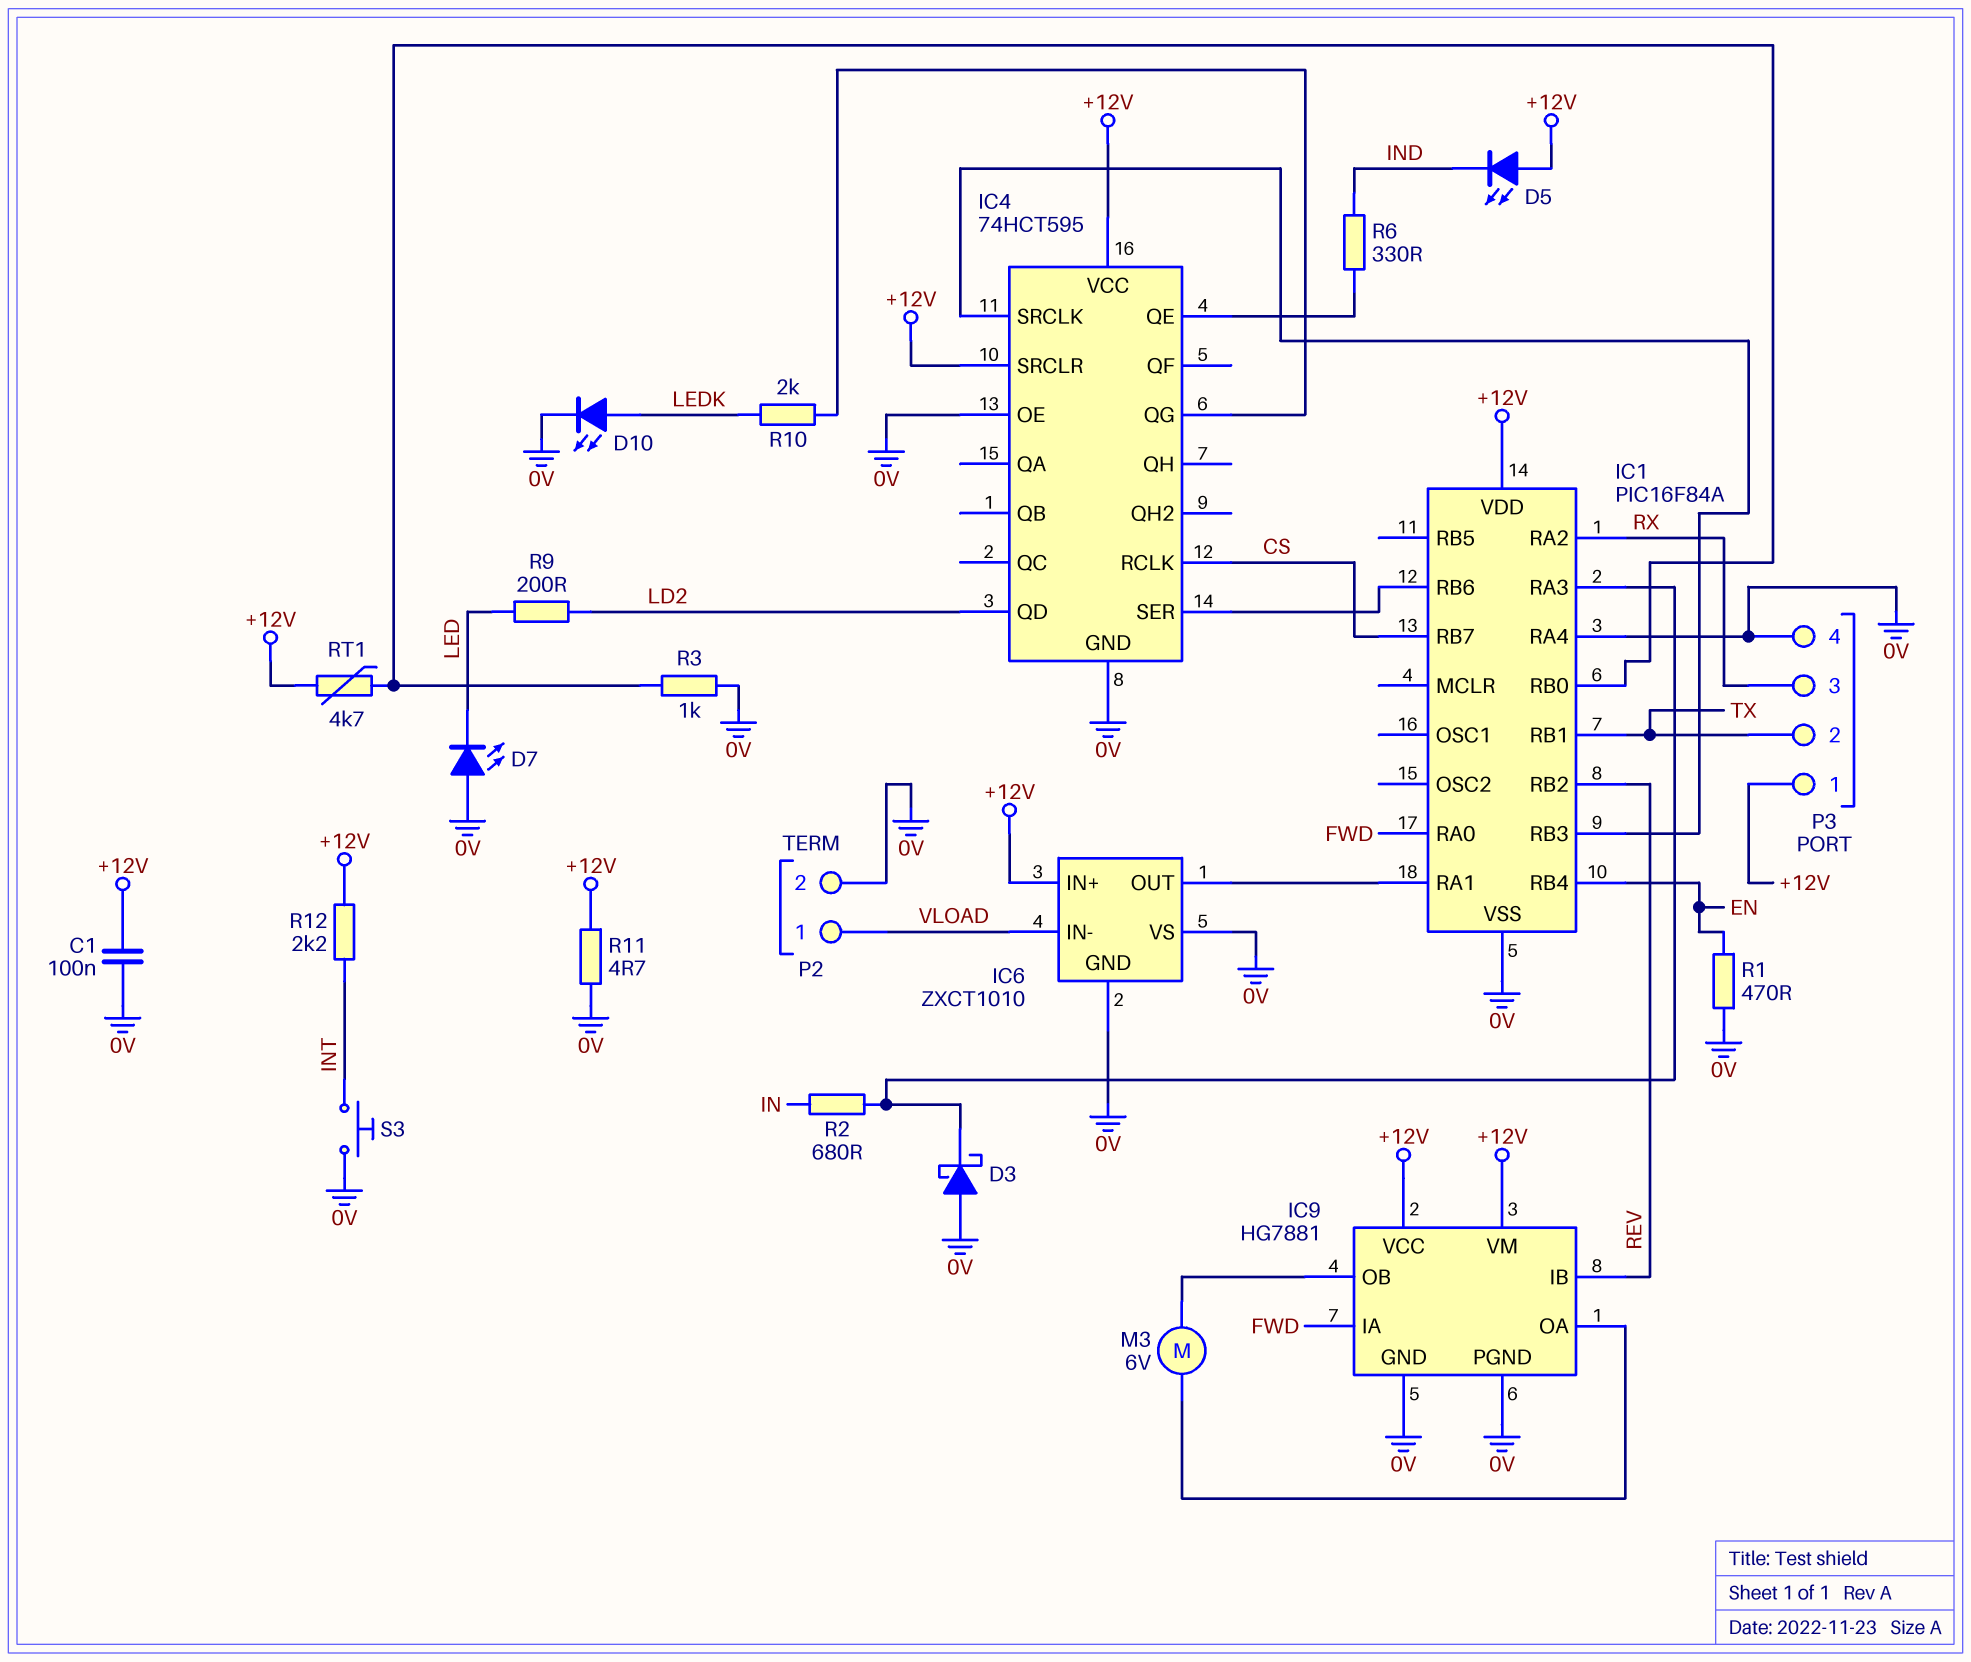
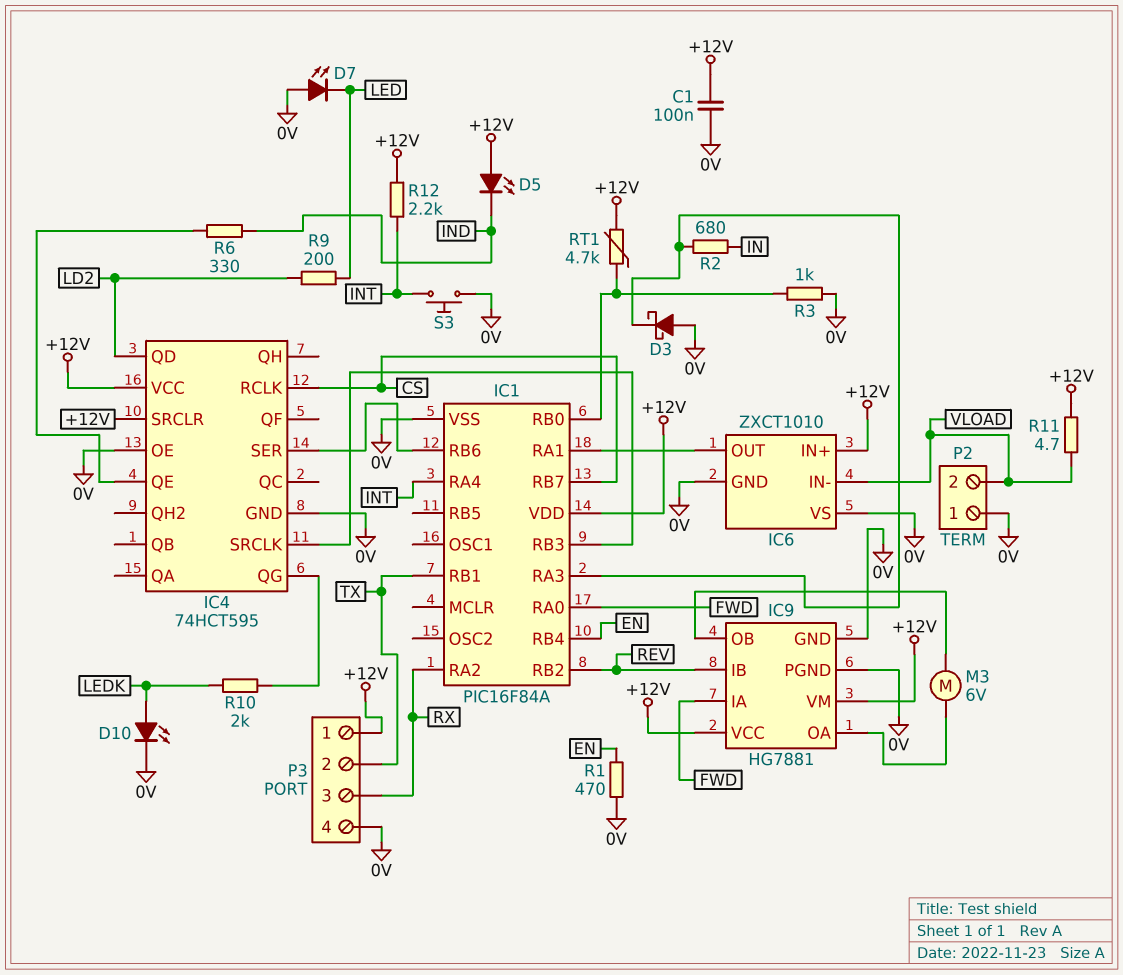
IC1 pin RA4: 0V -> INT
P2 pin 1: VLOAD -> 0V
P2 pin 2: 0V -> VLOAD
R11: 4.7 (+12V, 0V) -> 4.7 (+12V, VLOAD)

